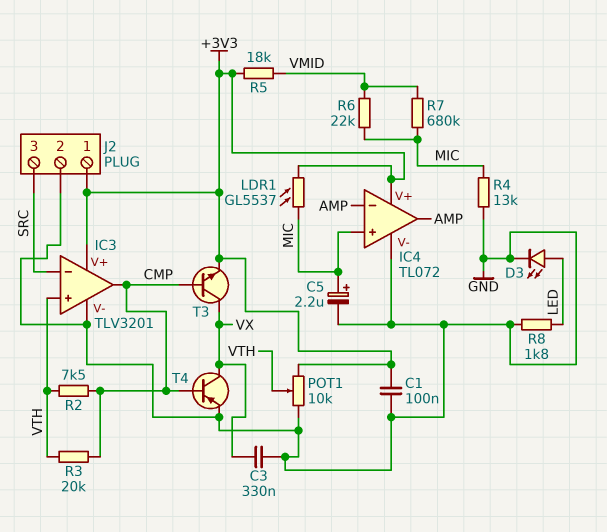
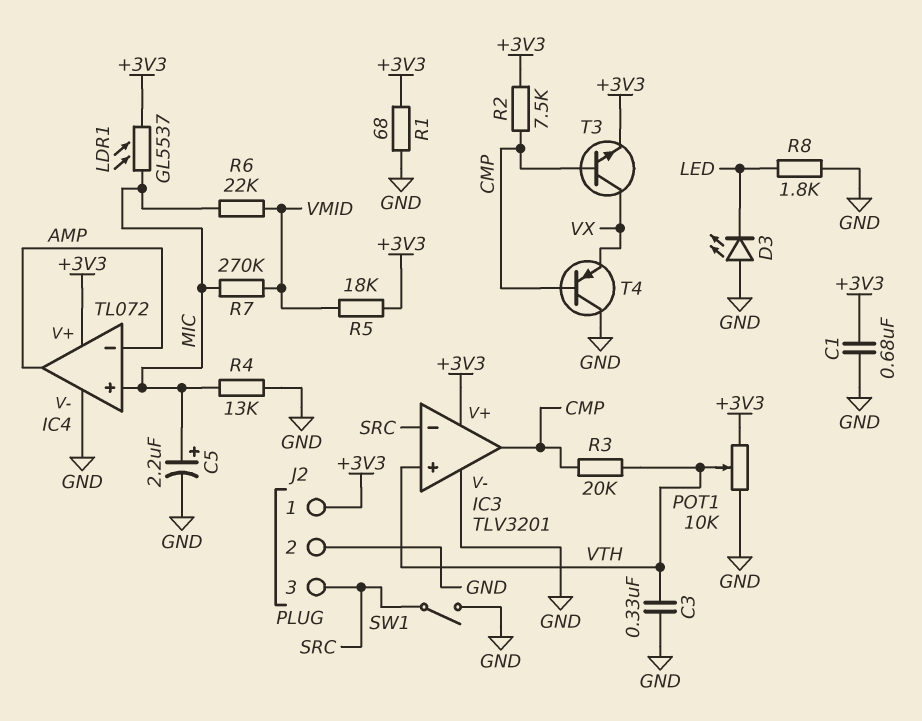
C1: 100nF (+3V3, GND) -> 680nF (+3V3, GND)
C3: 330nF (GND, VX) -> 330nF (GND, VTH)
D3: LED (A LED, K GND) -> LED (A GND, K LED)
R1: none -> 68 (+3V3, GND)
R2: 7.5k (CMP, VTH) -> 7.5k (+3V3, CMP)
R7: 680k (MIC, VMID) -> 270k (MIC, VMID)
SW1: none -> switch (GND, SRC)
T4: PNP (B CMP, C VX, E GND) -> PNP (B CMP, C GND, E VX)

